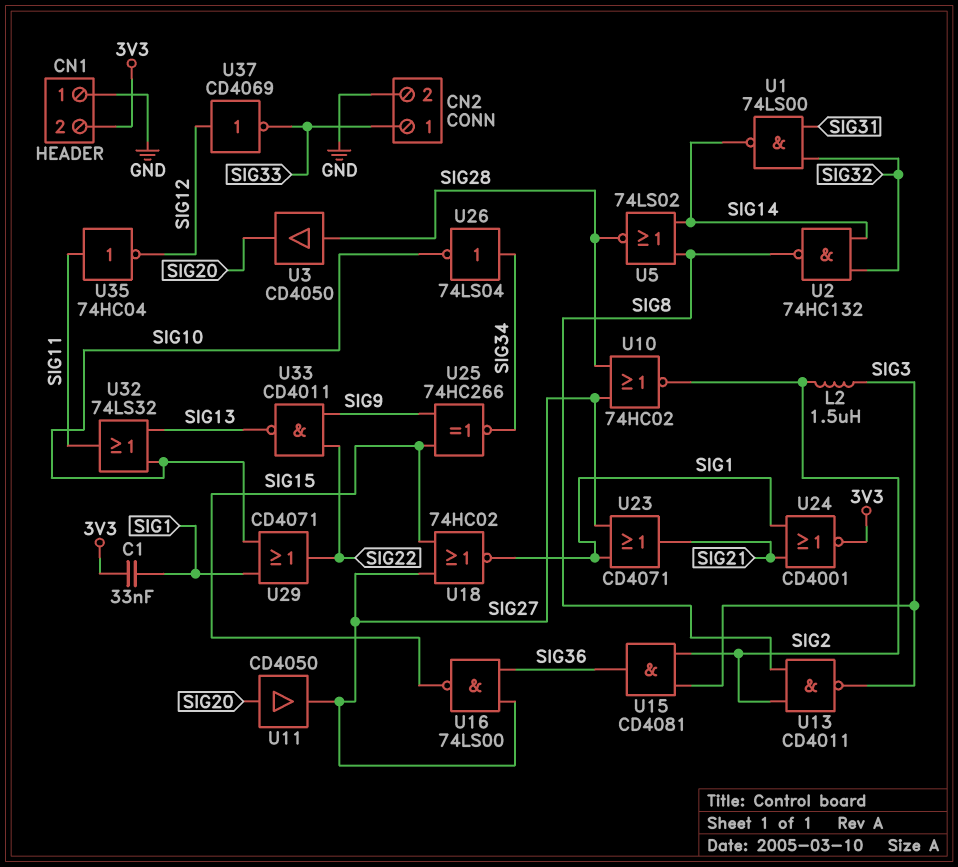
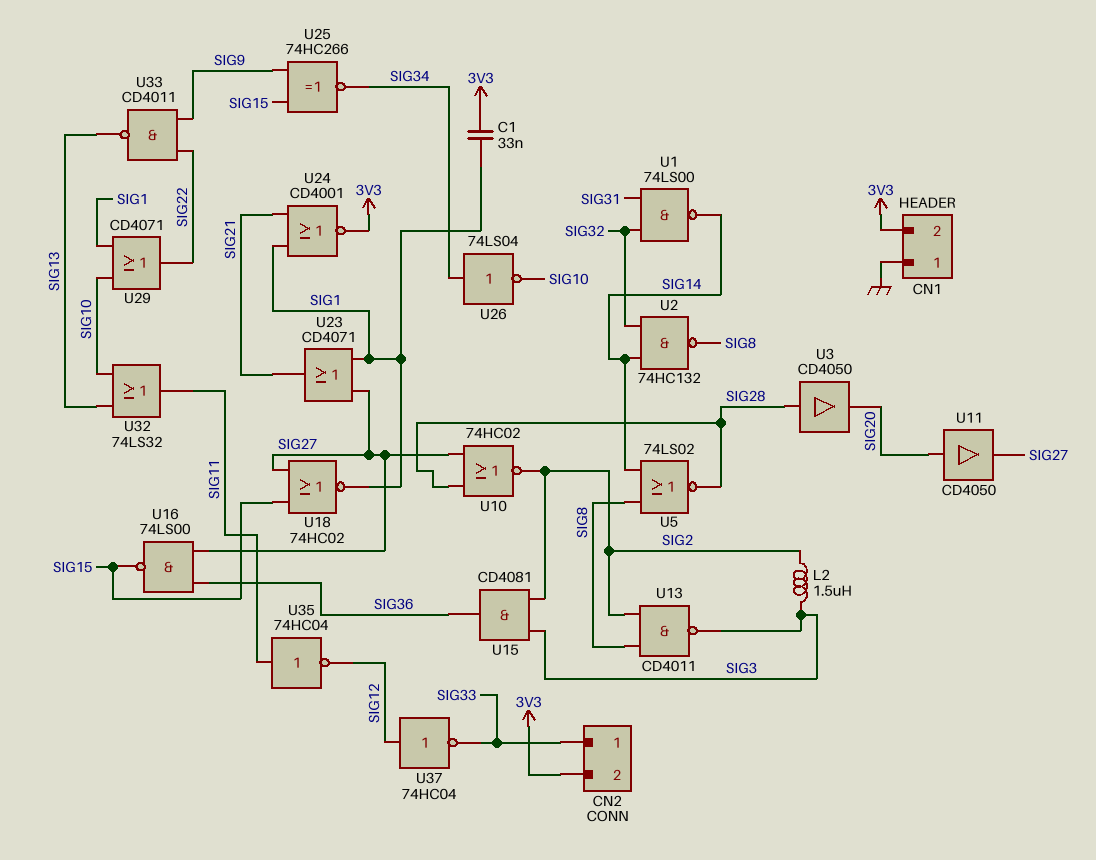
CN2 pin 2: GND -> 3V3
U37: NOT CD4069 (in SIG12, out SIG33) -> NOT 74HC04 (in SIG12, out SIG33)

